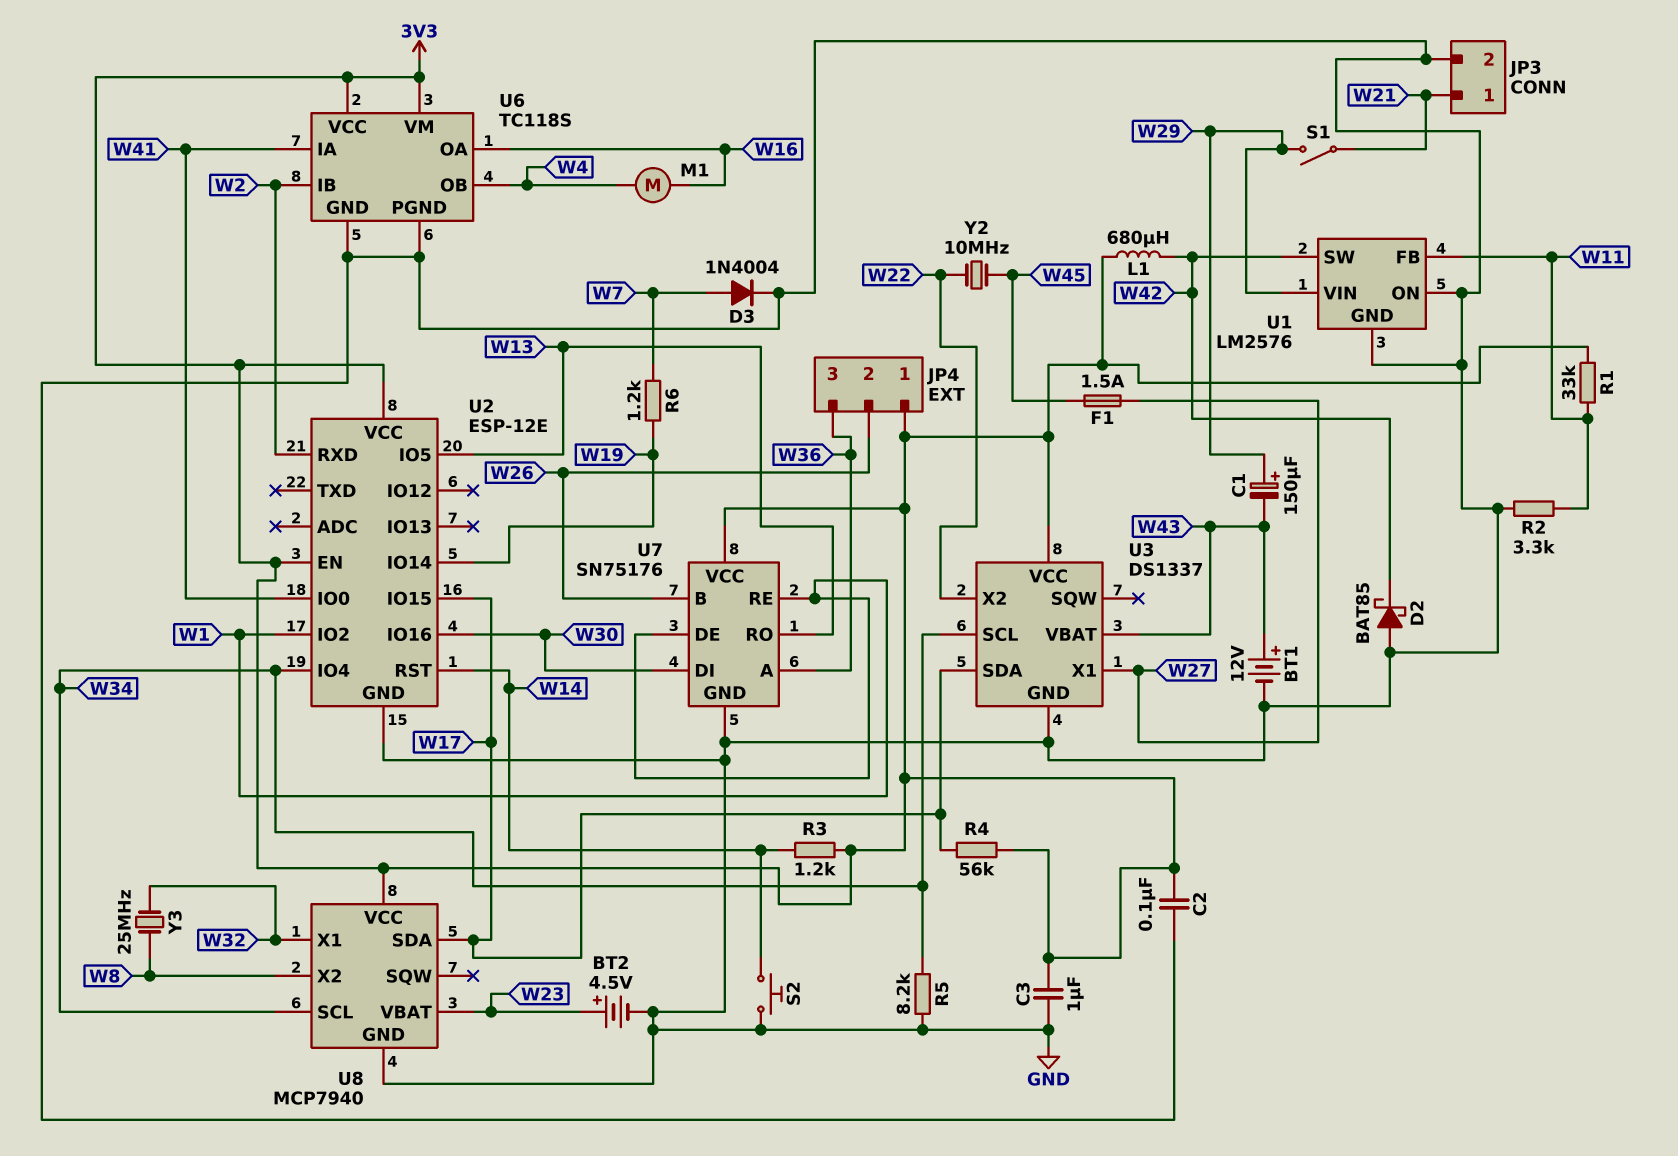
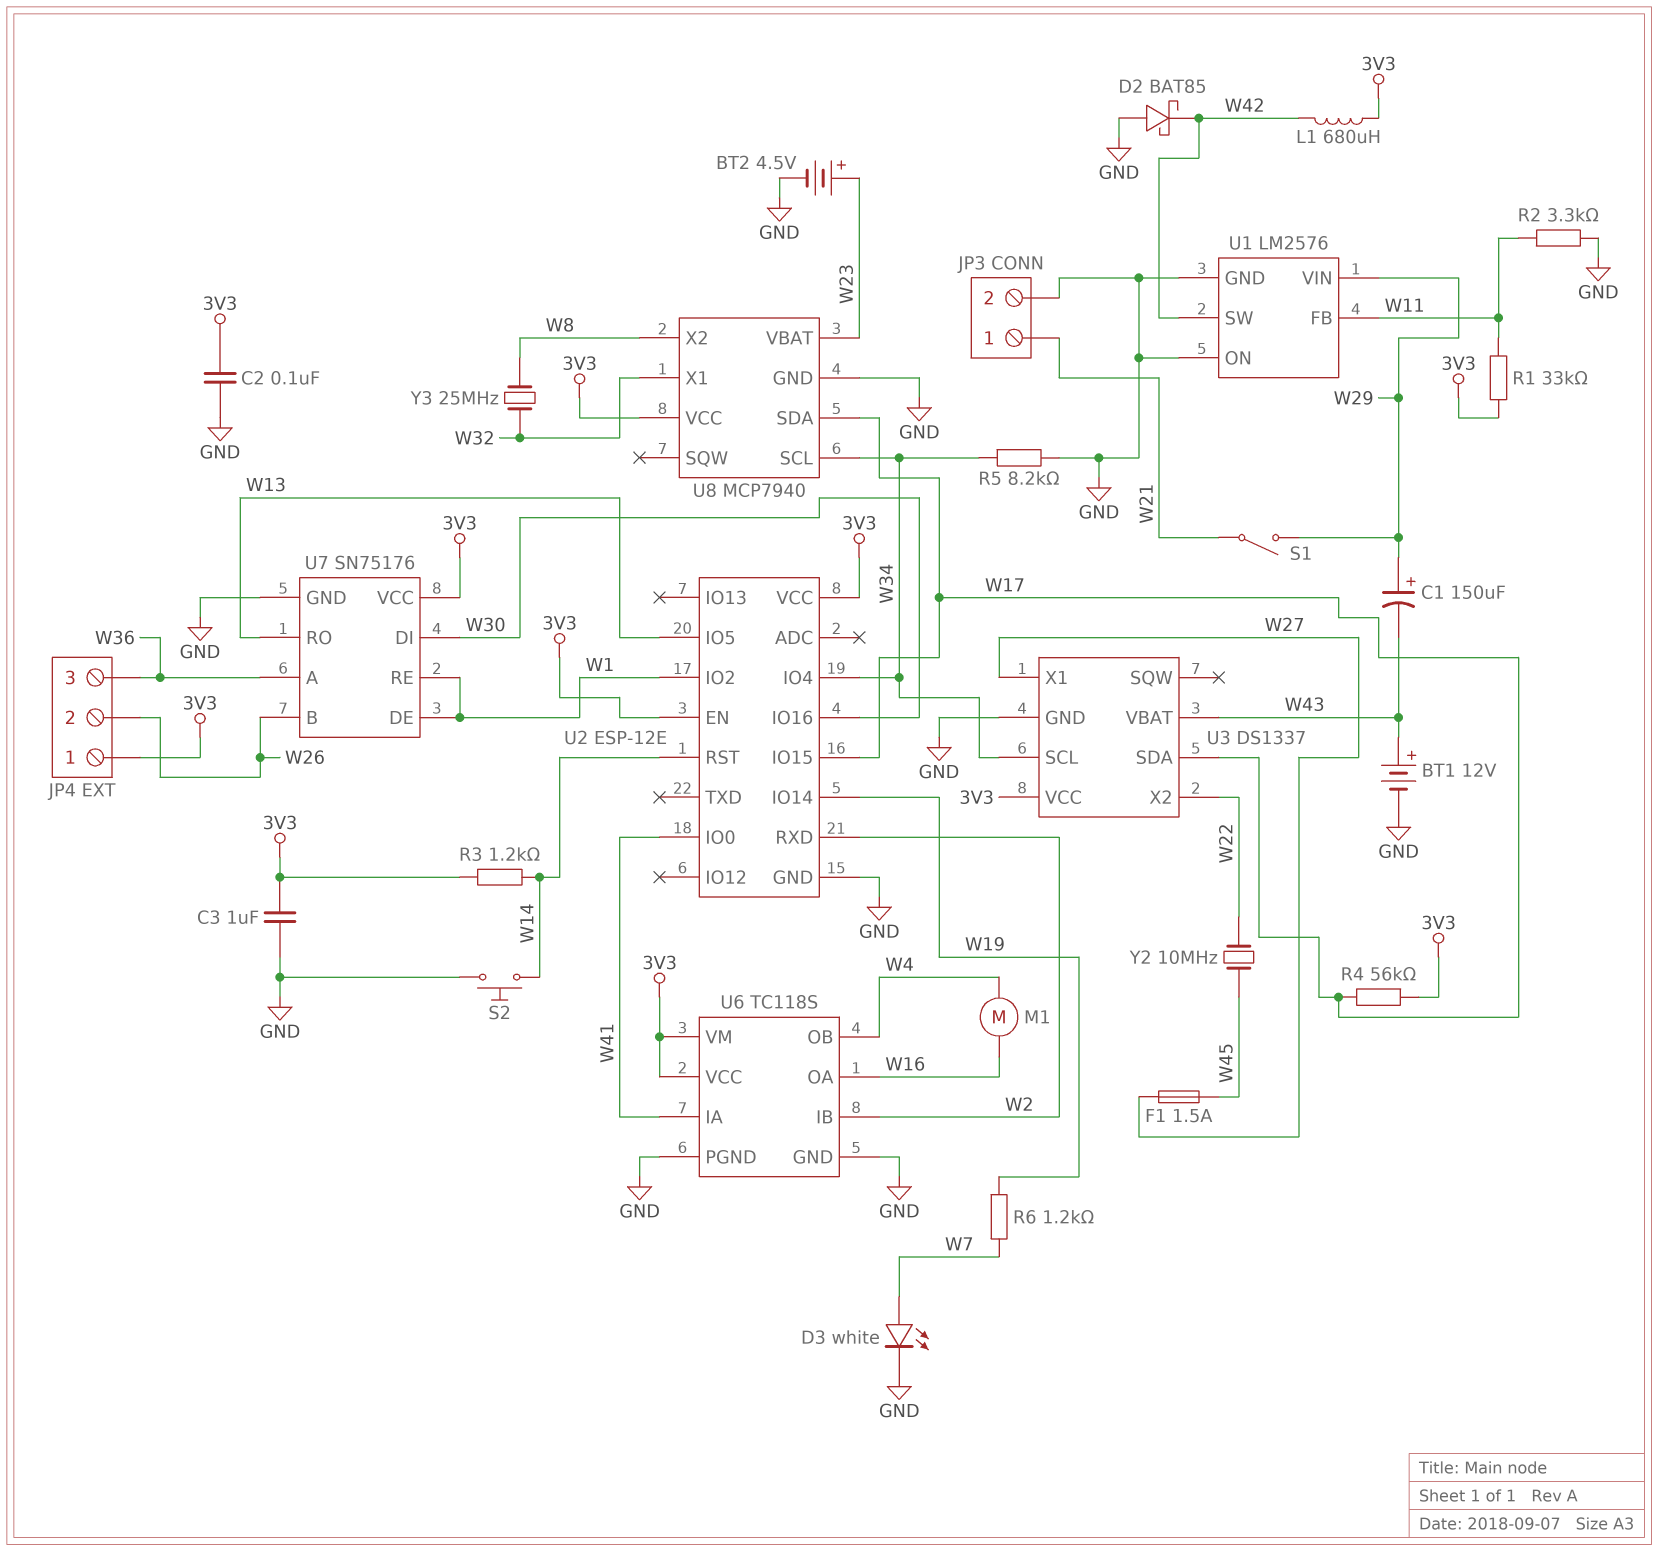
D3: diode 1N4004 (A W7, K GND) -> LED white (A W7, K GND)

